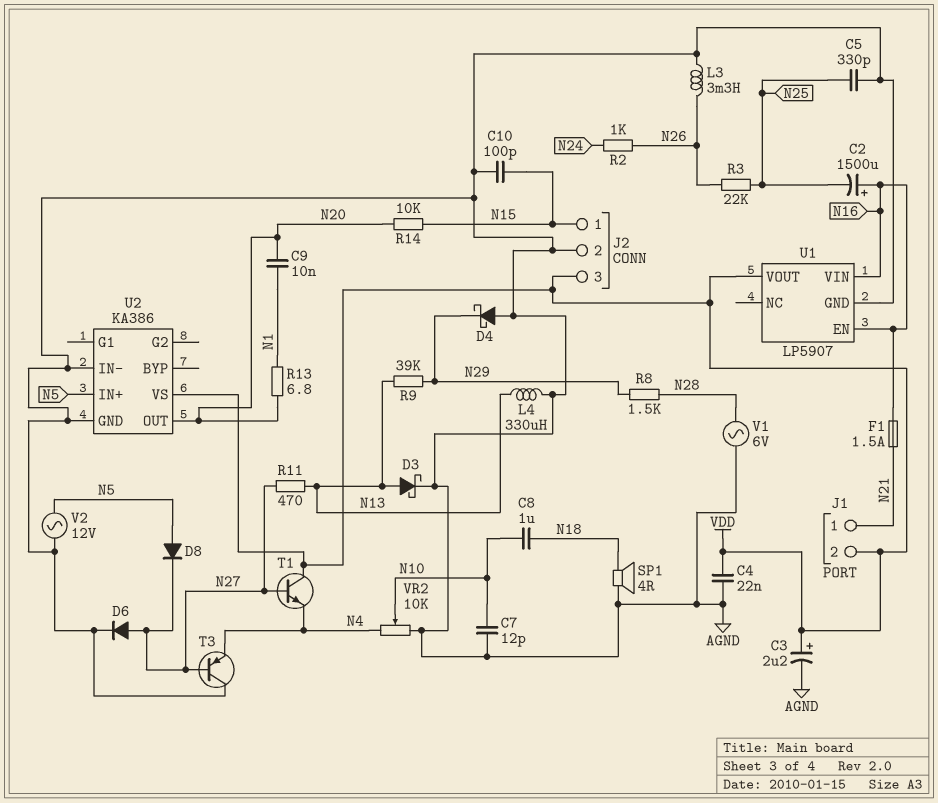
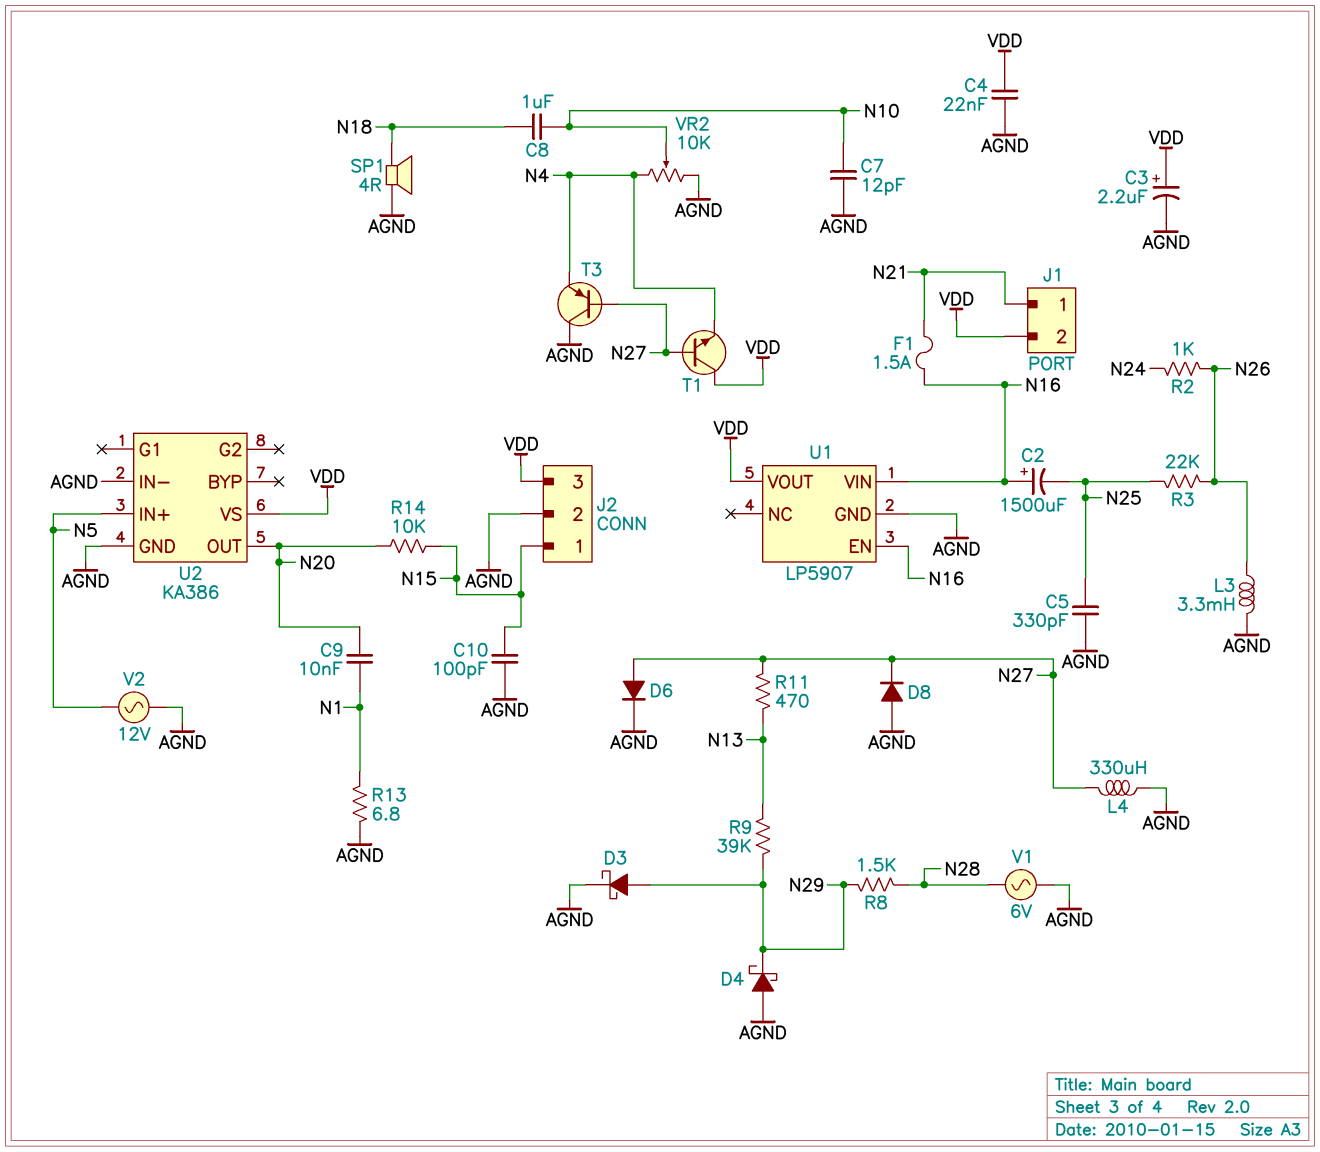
D3: schottky (A N13, K AGND) -> schottky (A N29, K AGND)
D8: diode (A N5, K N27) -> diode (A AGND, K N27)
L4: 330uH (AGND, N13) -> 330uH (AGND, N27)
R13: 6.8 (N1, N20) -> 6.8 (AGND, N1)

